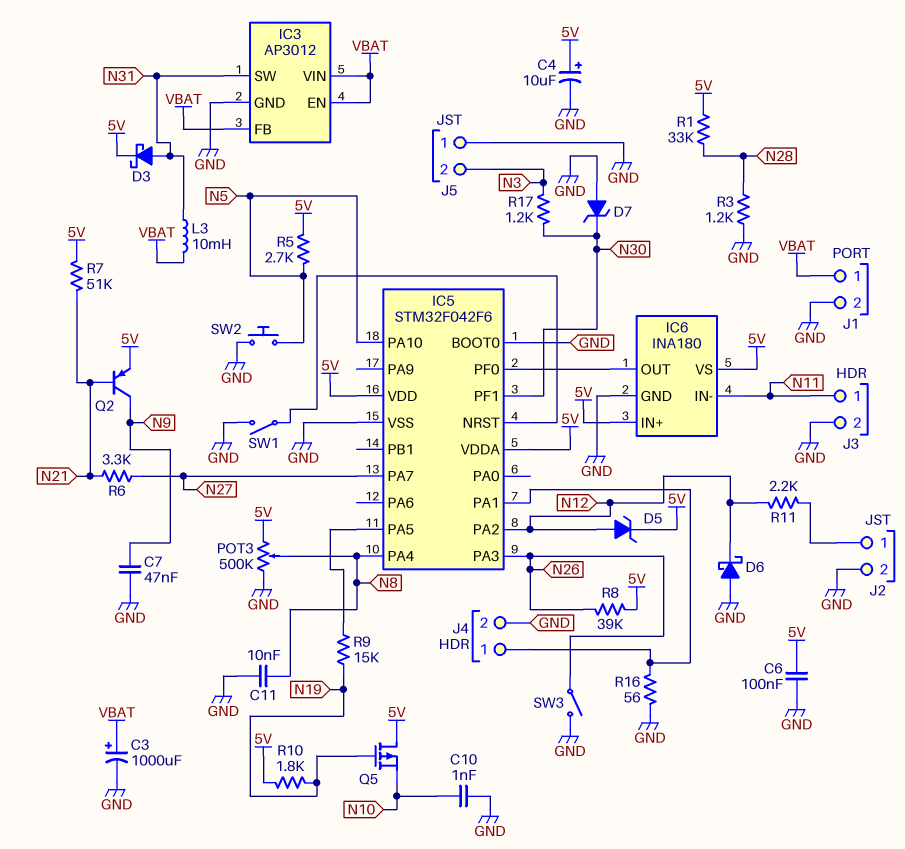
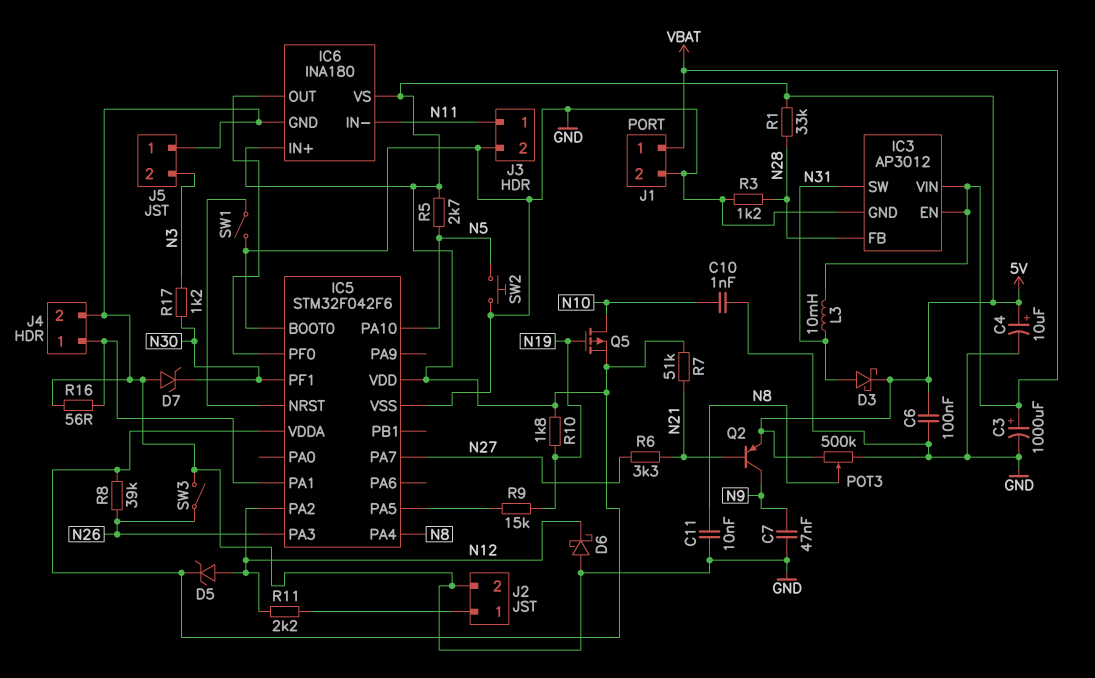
IC3 pin FB: VBAT -> N28
Q5: PMOS (G N19, D 5V, S N10) -> PMOS (G N19, D N10, S 5V)

